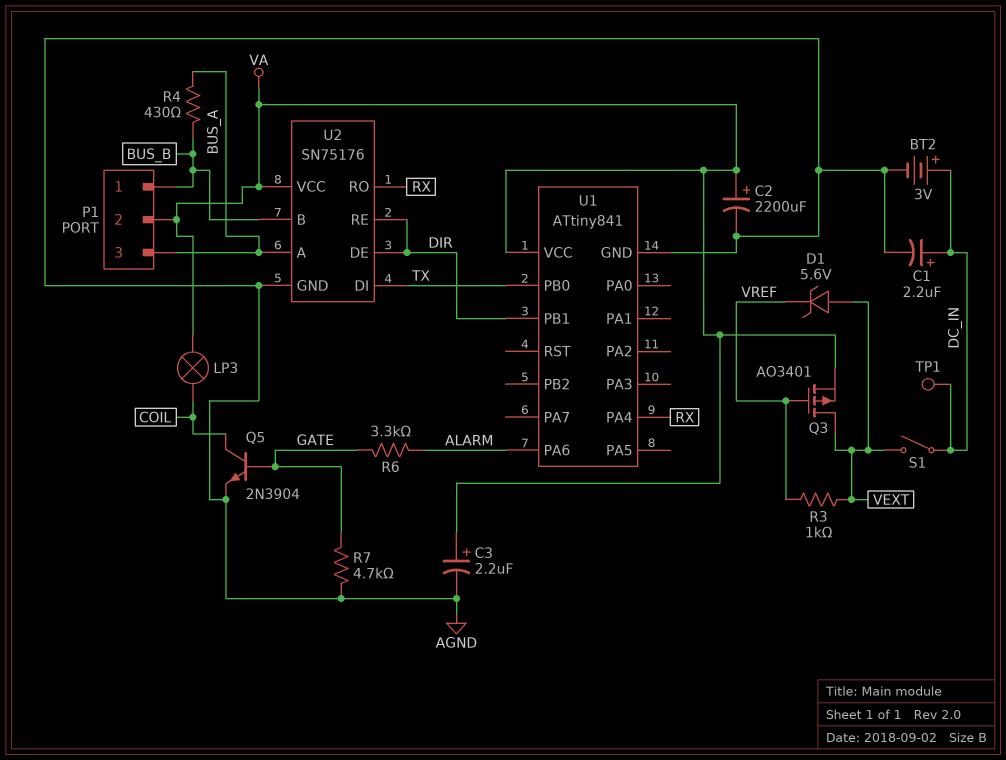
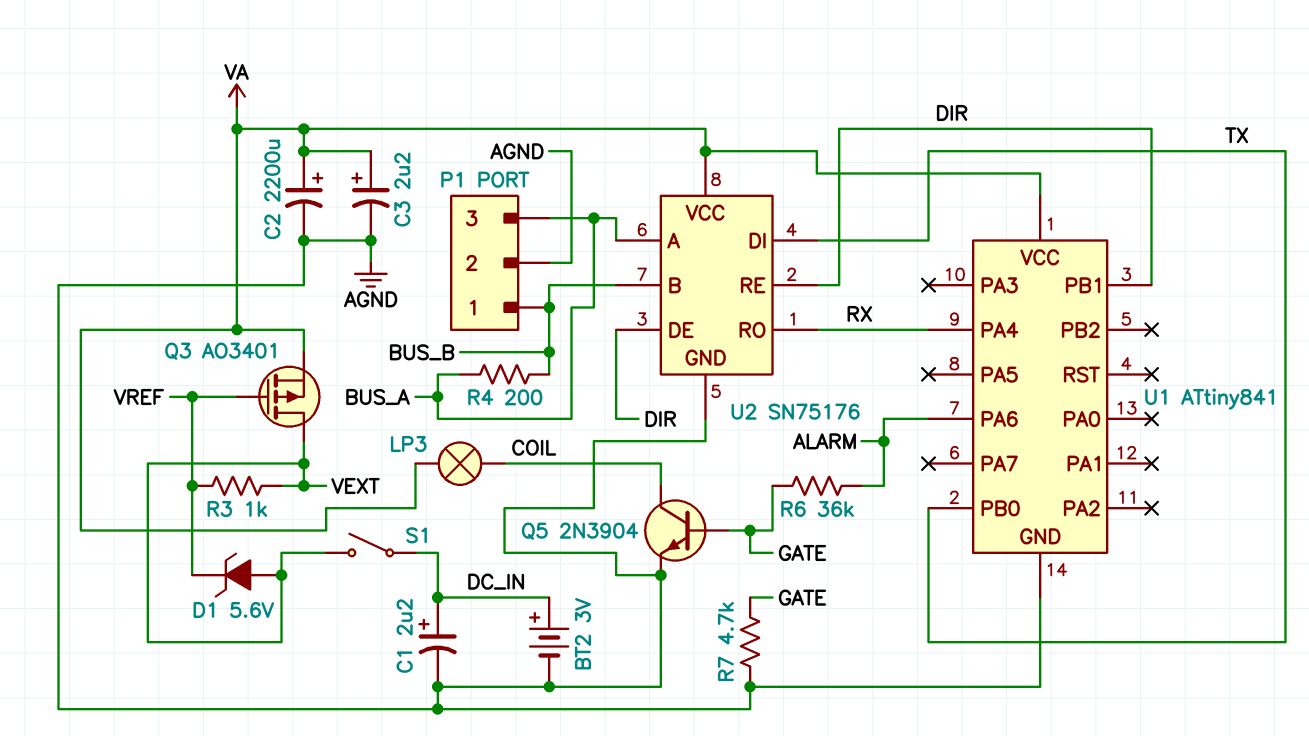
P1 pin 2: VA -> AGND
R4: 430 (BUS_A, BUS_B) -> 200 (BUS_A, BUS_B)
R6: 3.3k (ALARM, GATE) -> 36k (ALARM, GATE)
TP1: test point (DC_IN) -> none

